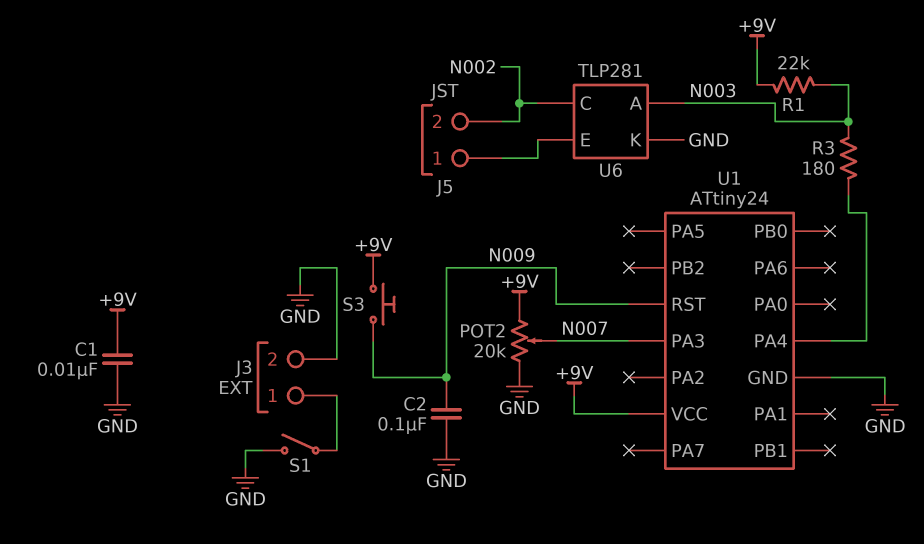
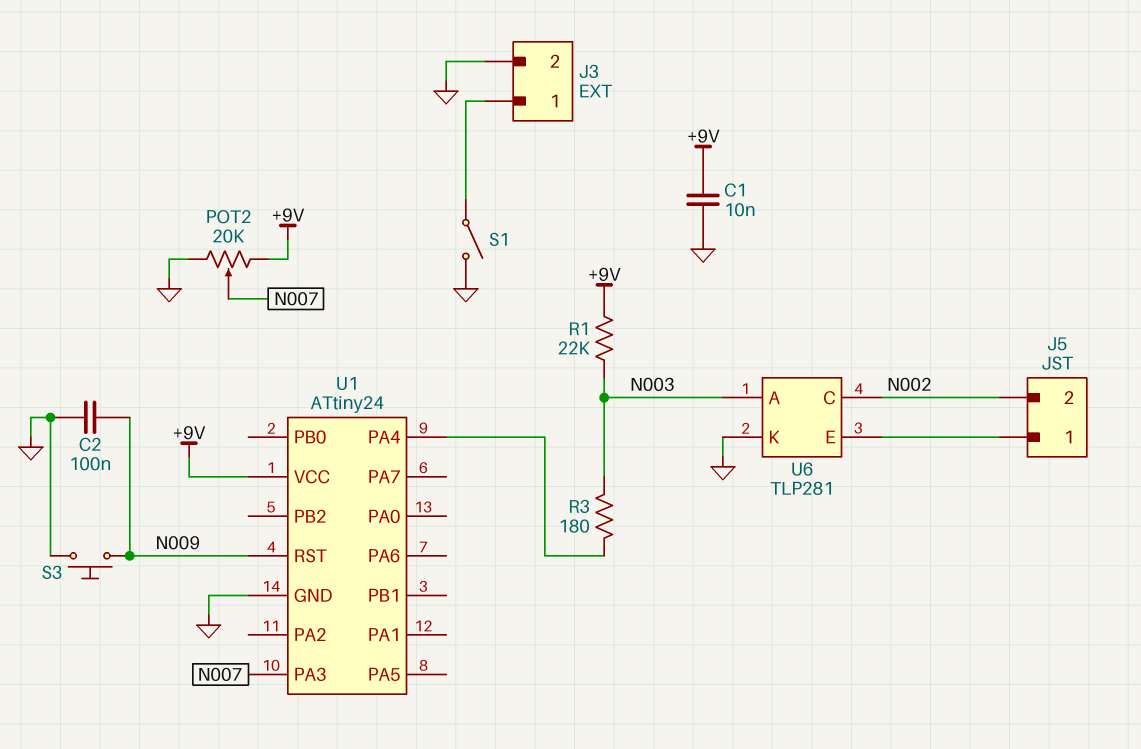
S3: button (+9V, N009) -> button (GND, N009)

